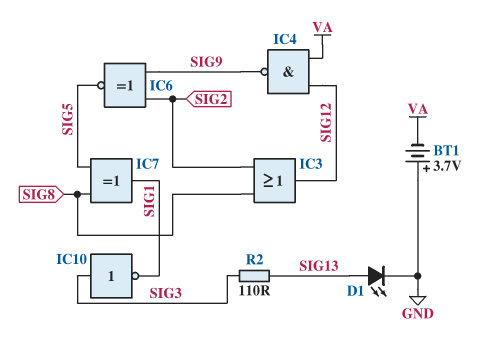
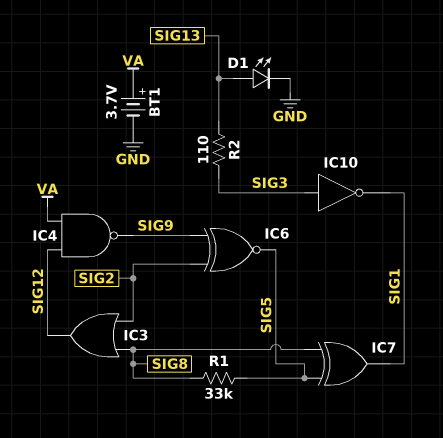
BT1: 3.7V (plus GND, minus VA) -> 3.7V (plus VA, minus GND)
R1: none -> 33k (SIG5, SIG8)

